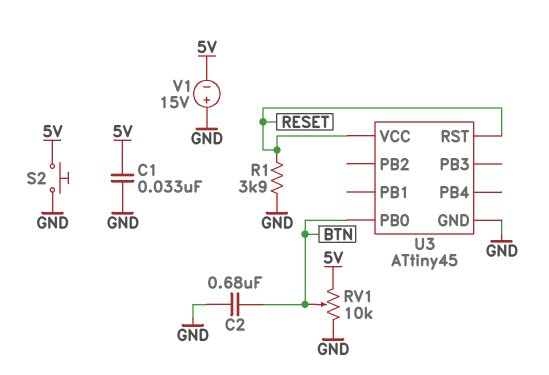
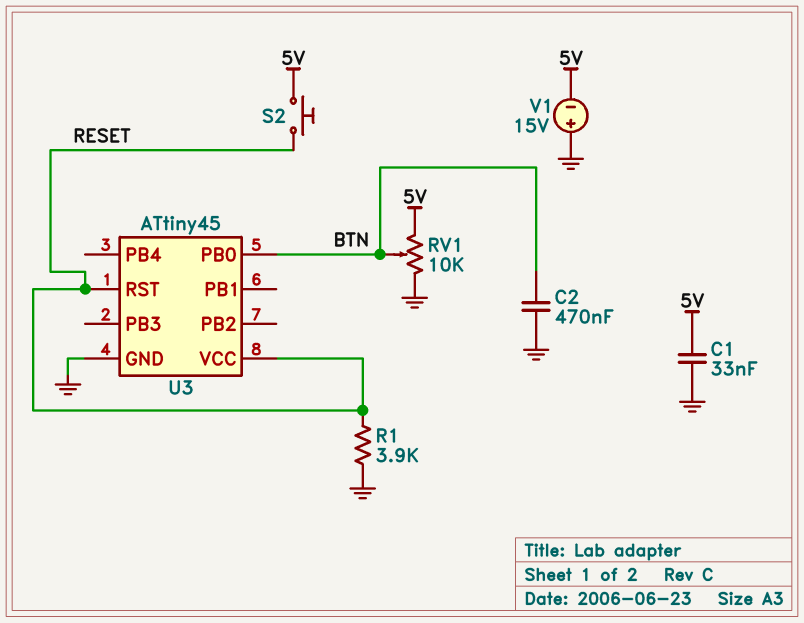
C2: 680nF (BTN, GND) -> 470nF (BTN, GND)
S2: button (5V, GND) -> button (5V, RESET)

